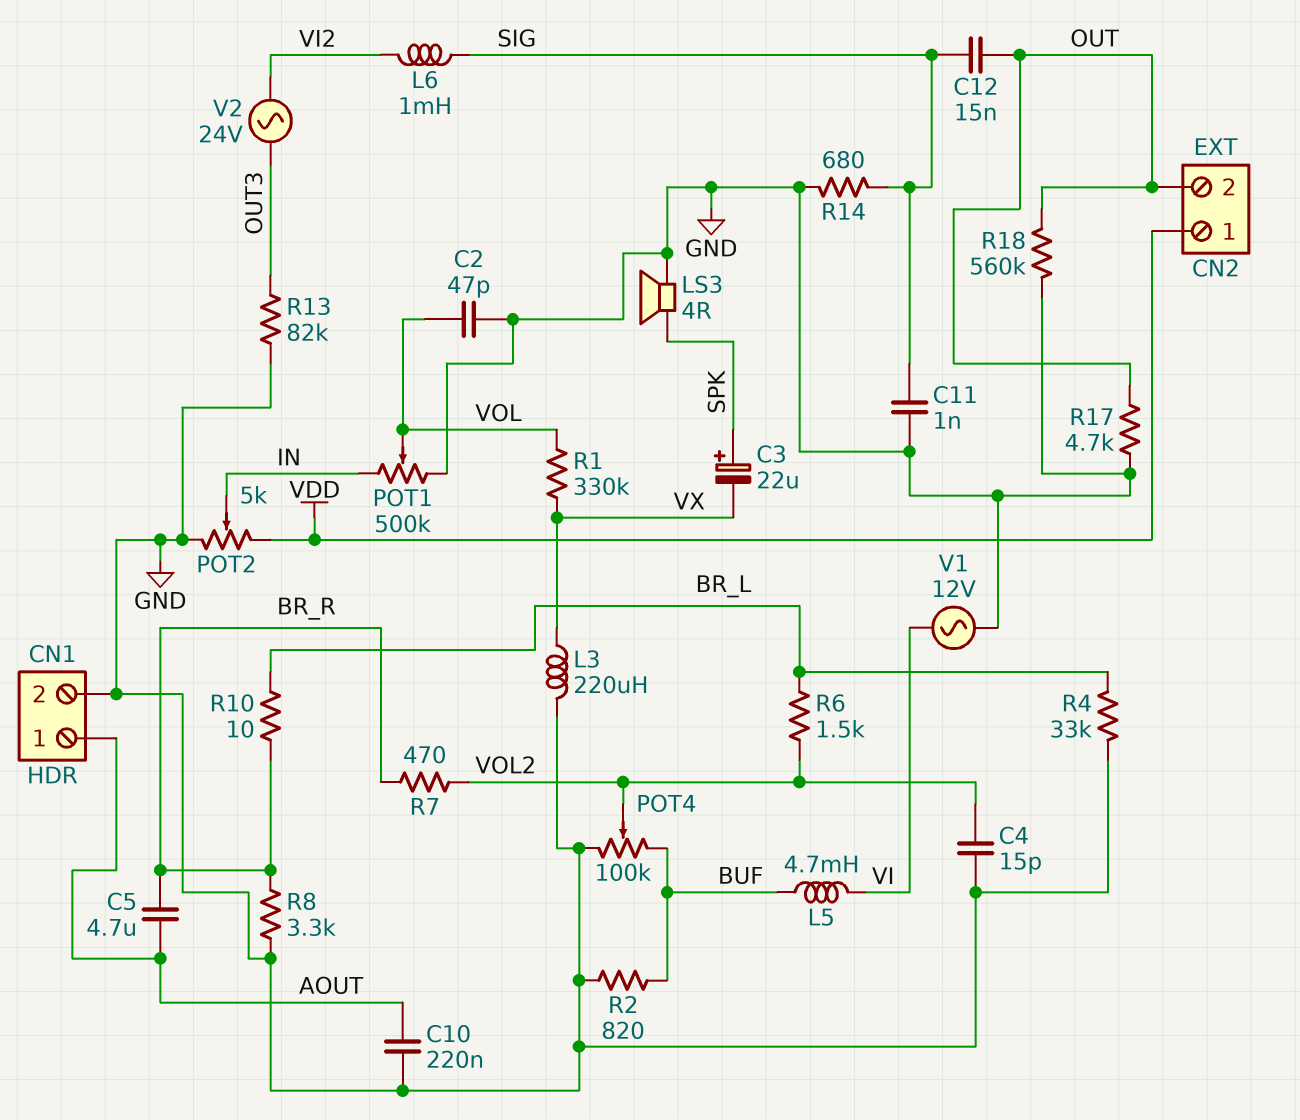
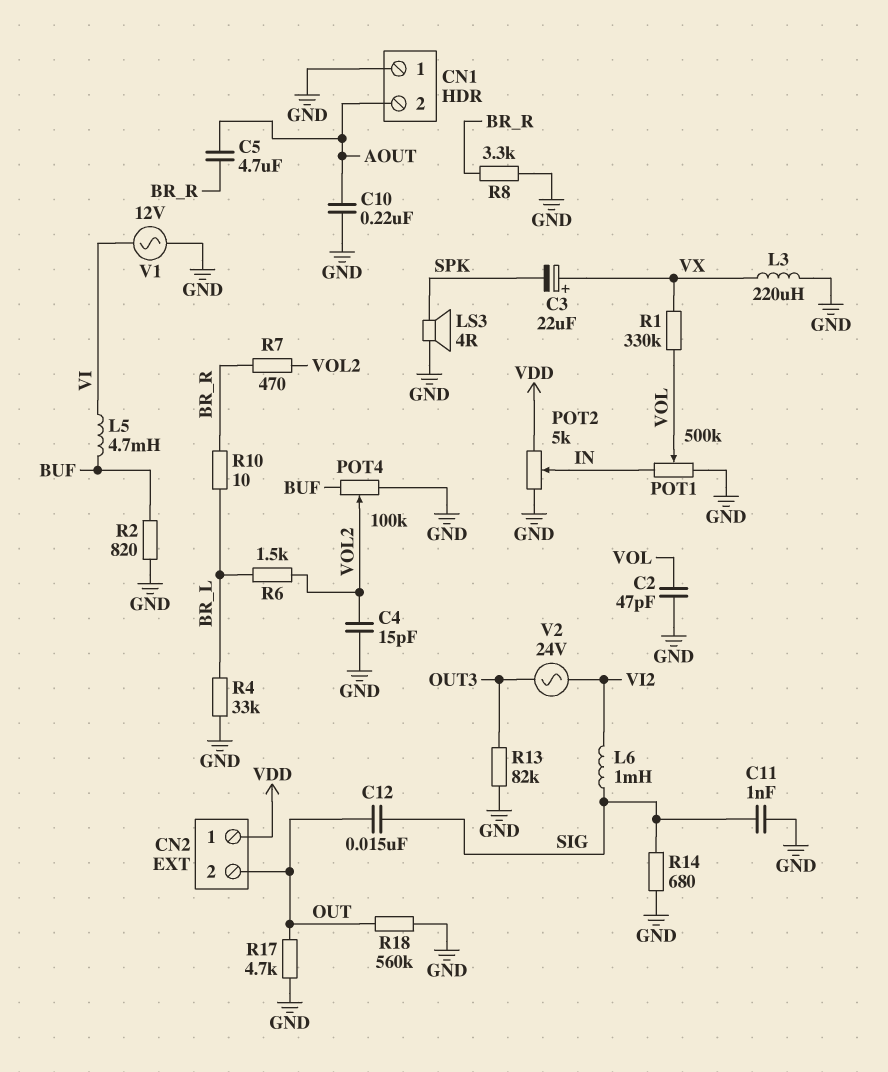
C3: 22uF (plus SPK, minus VX) -> 22uF (plus VX, minus SPK)
CN1 pin 1: AOUT -> GND
CN1 pin 2: GND -> AOUT

